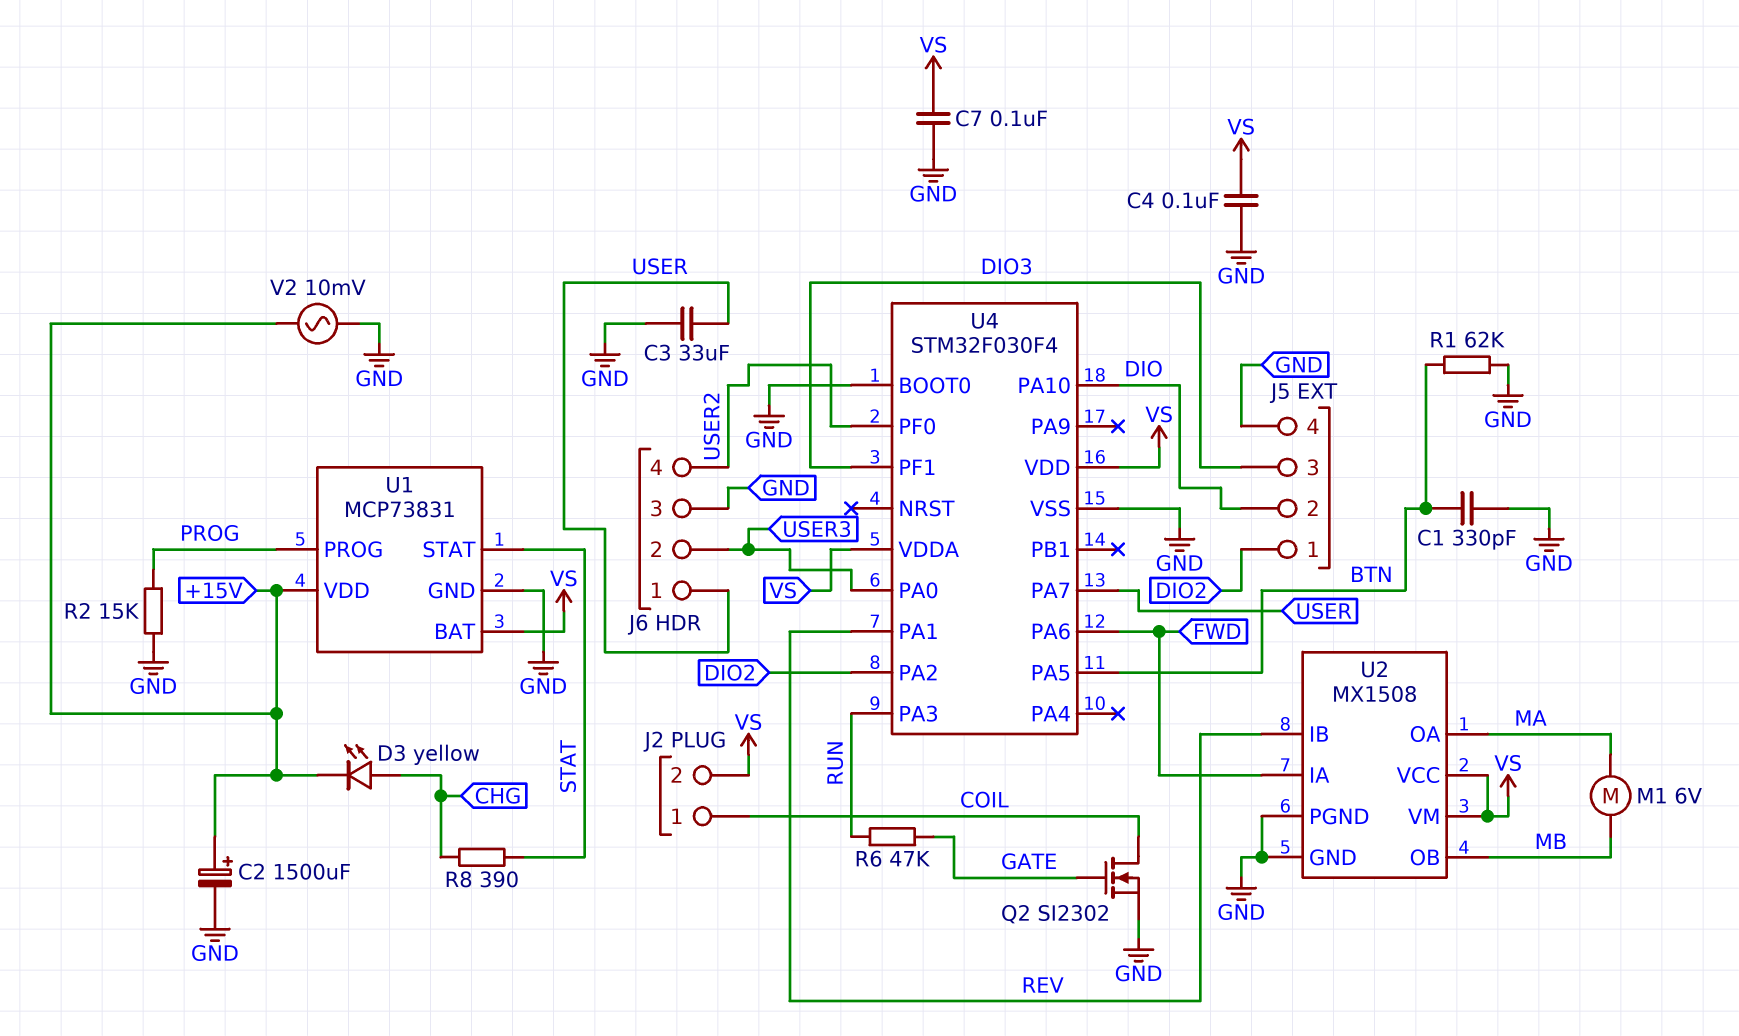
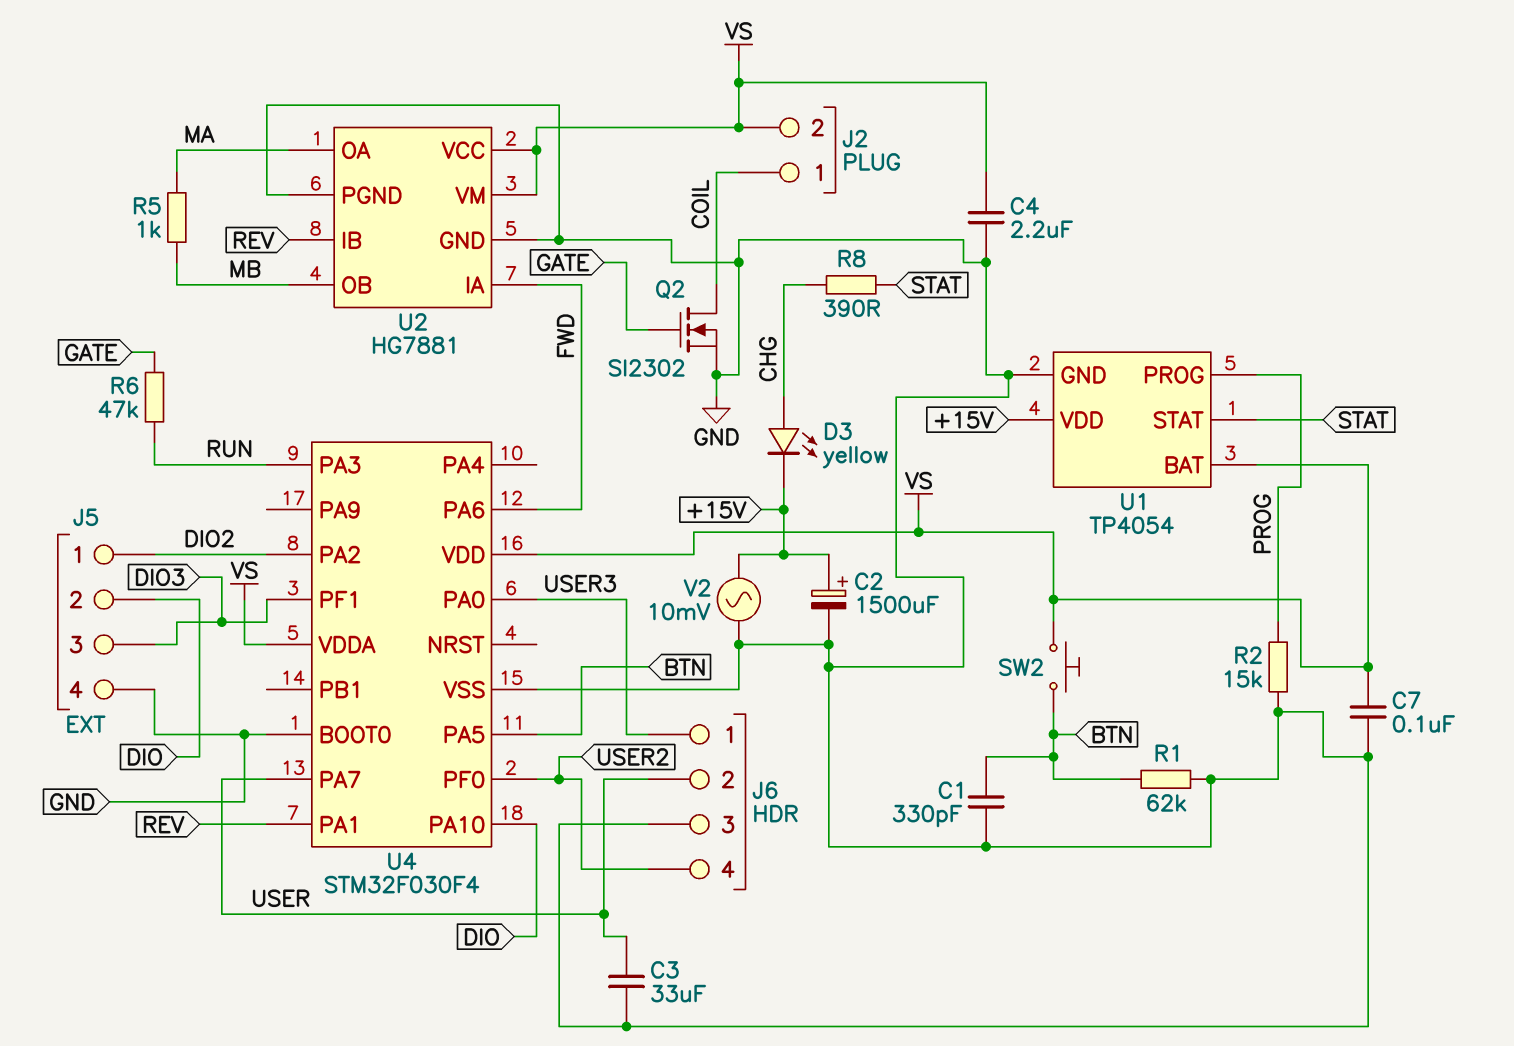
C4: 100nF (GND, VS) -> 2.2uF (GND, VS)
J6 pin 1: USER -> USER3
J6 pin 2: USER3 -> USER
M1: motor 6V (MA, MB) -> none
R5: none -> 1k (MA, MB)
SW2: none -> button (BTN, VS)
U1: MCP73831 -> TP4054
U2: MX1508 -> HG7881

